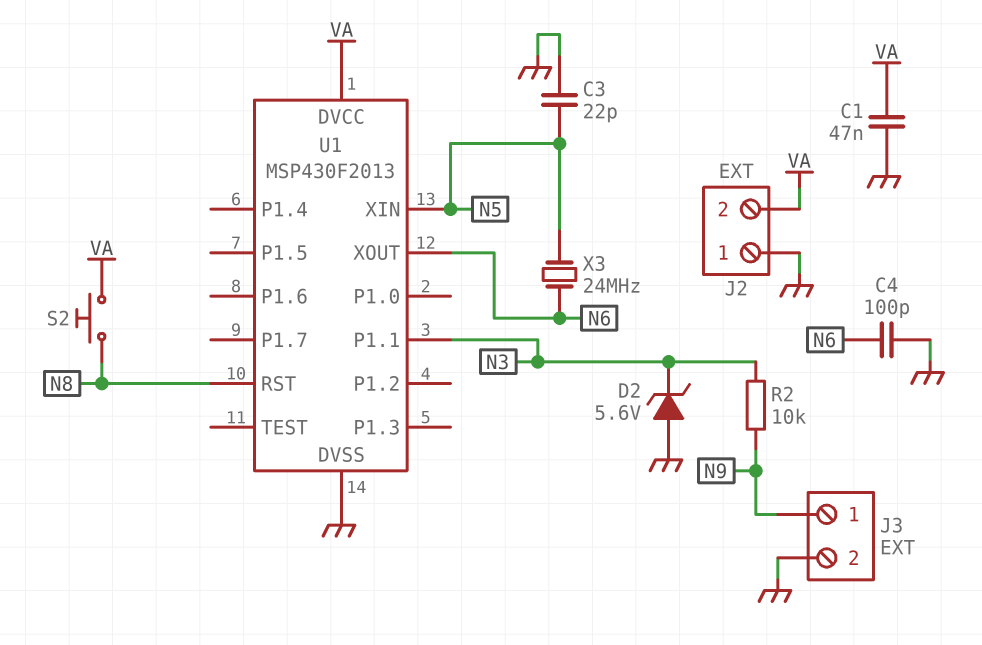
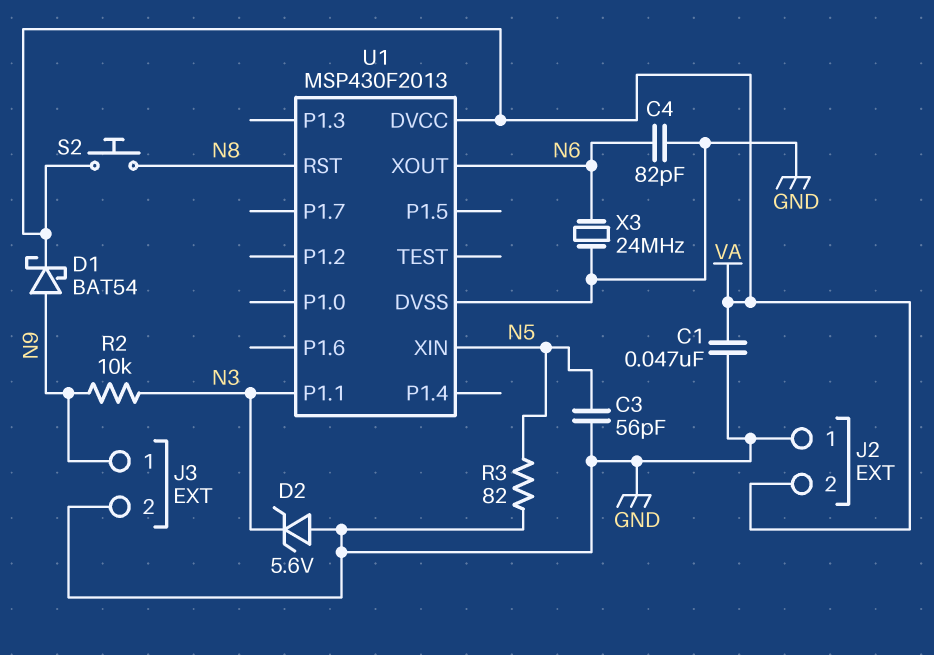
C3: 22pF (GND, N5) -> 56pF (GND, N5)
C4: 100pF (GND, N6) -> 82pF (GND, N6)
D1: none -> schottky BAT54 (A N9, K VA)
R3: none -> 82 (GND, N5)
X3: 24MHz (N5, N6) -> 24MHz (GND, N6)

